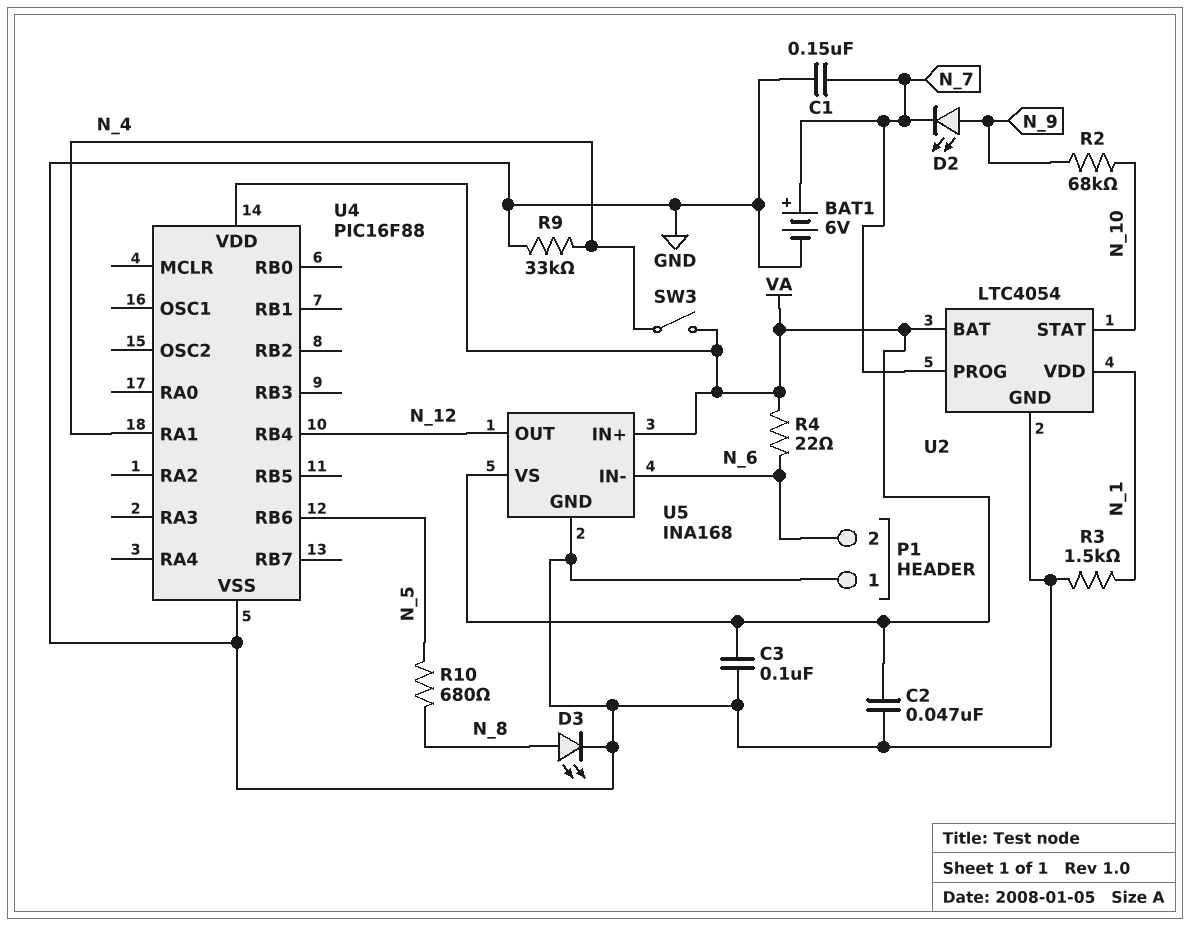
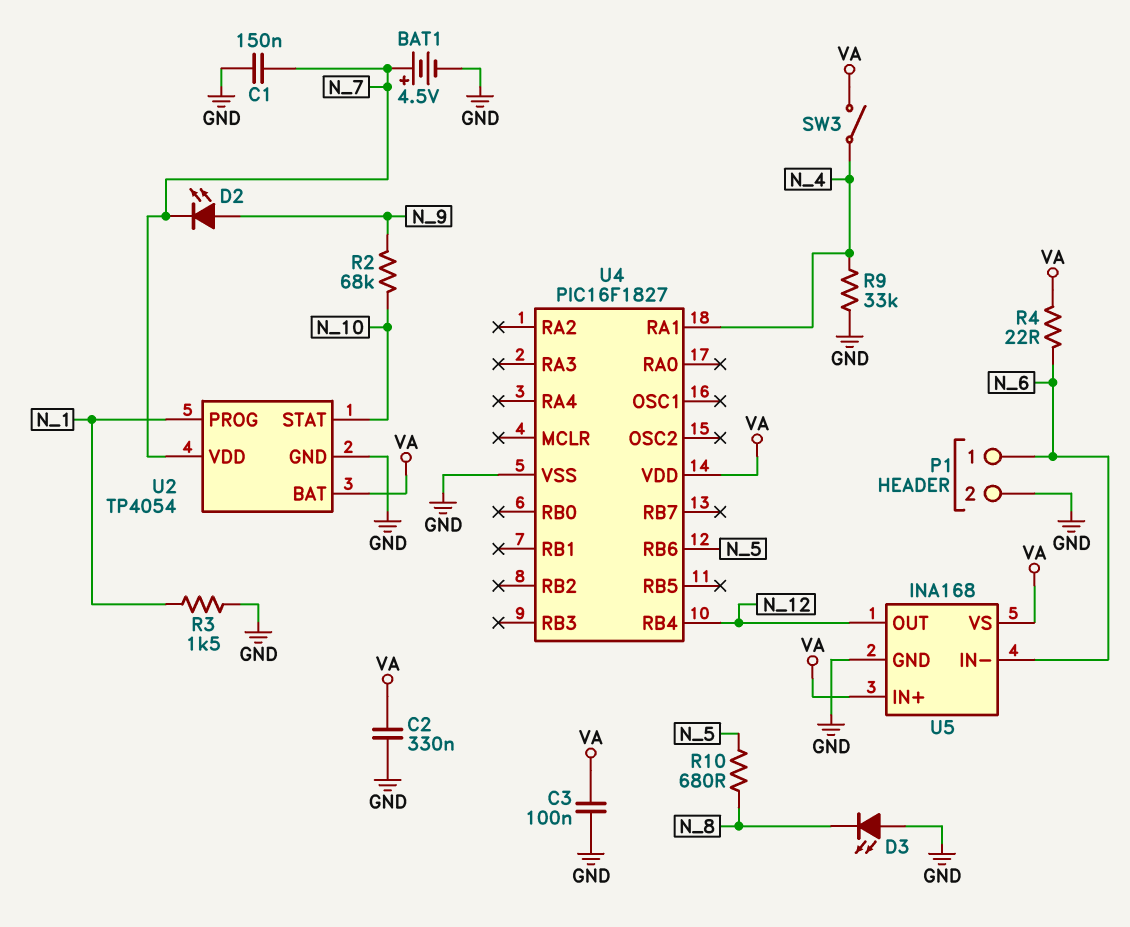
BAT1: 6V (plus N_7, minus GND) -> 4.5V (plus N_7, minus GND)
C2: 47nF (GND, VA) -> 330nF (GND, VA)
D3: LED (A N_8, K GND) -> LED (A GND, K N_8)
P1 pin 1: GND -> N_6
P1 pin 2: N_6 -> GND
U2: LTC4054 -> TP4054
U2 pin PROG: N_7 -> N_1
U2 pin VDD: N_1 -> N_7
U4: PIC16F88 -> PIC16F1827

